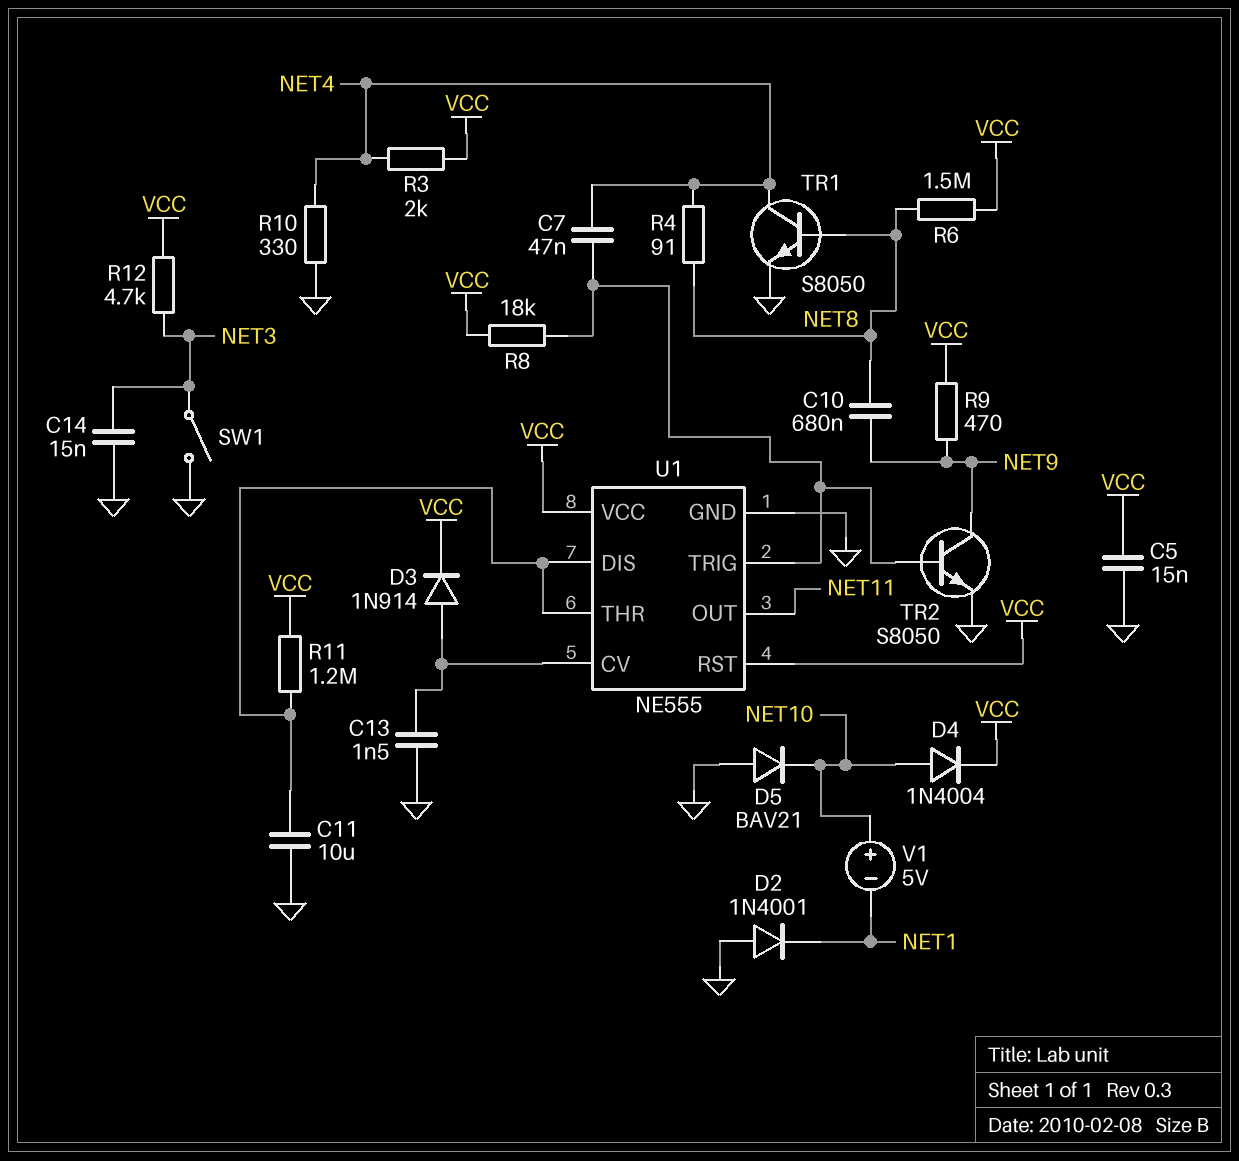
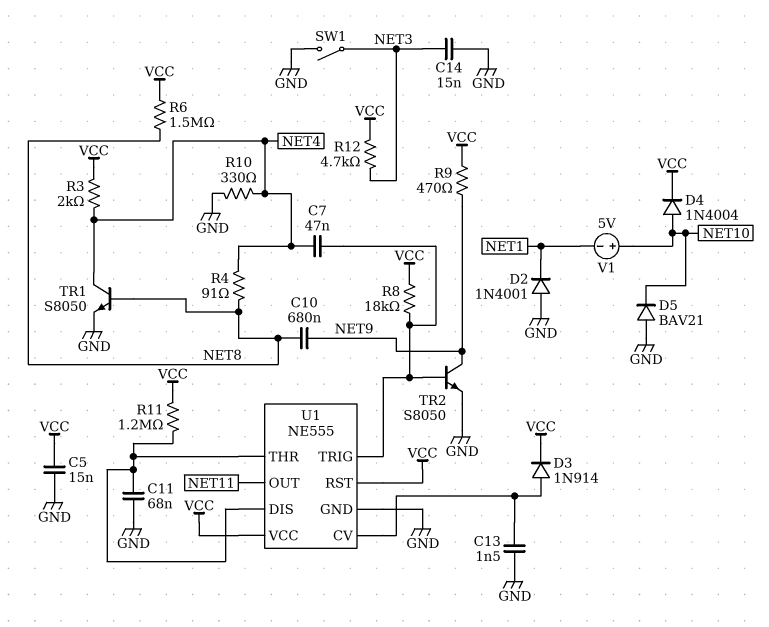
C11: 10uF (GND, U1/DIS) -> 68nF (GND, U1/DIS)

